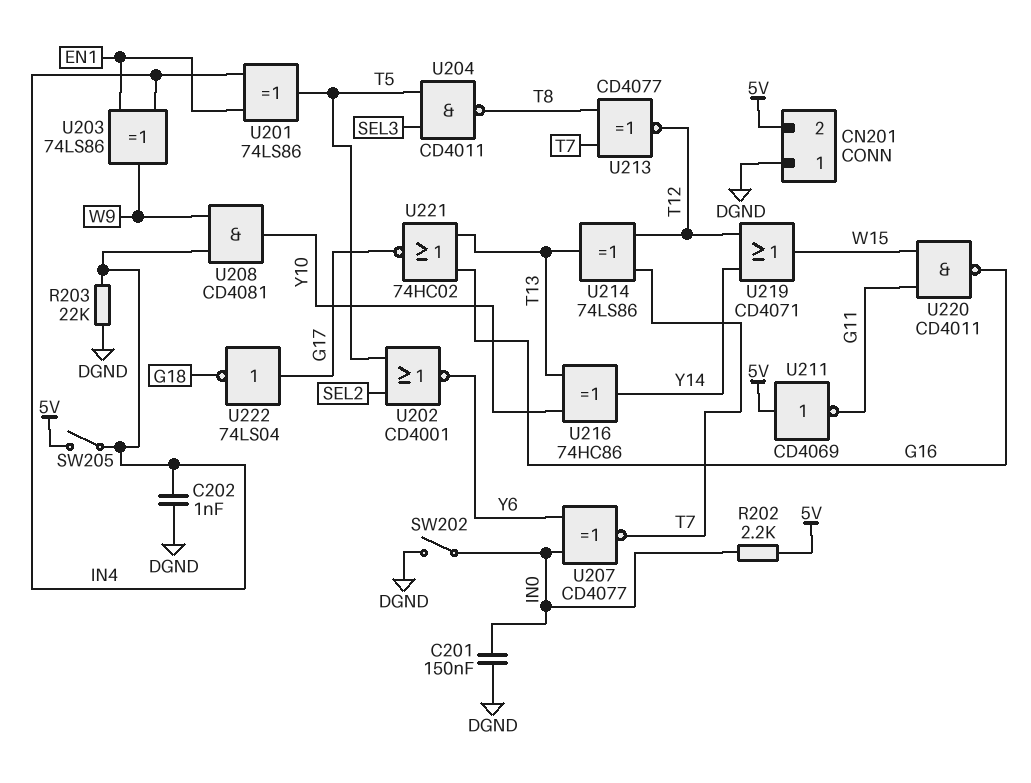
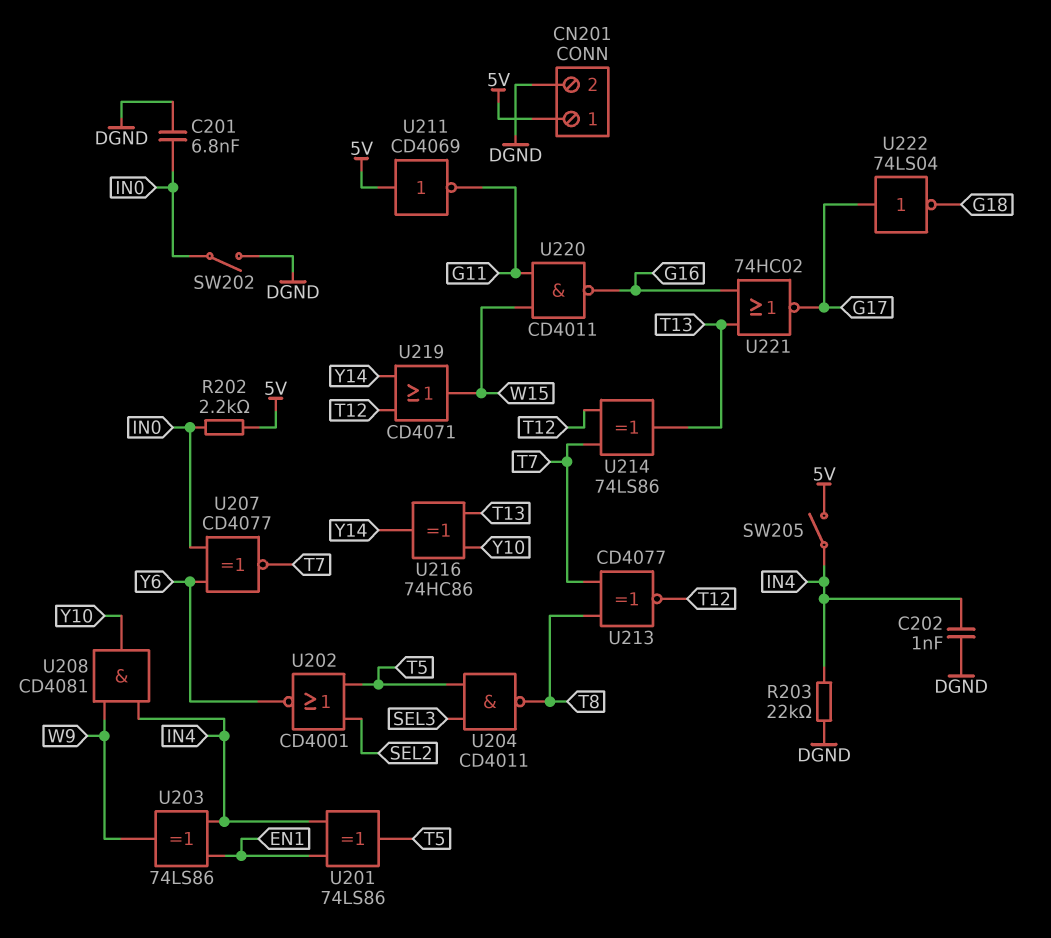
C201: 150nF (DGND, IN0) -> 6.8nF (DGND, IN0)
CN201 pin 1: DGND -> 5V
CN201 pin 2: 5V -> DGND

